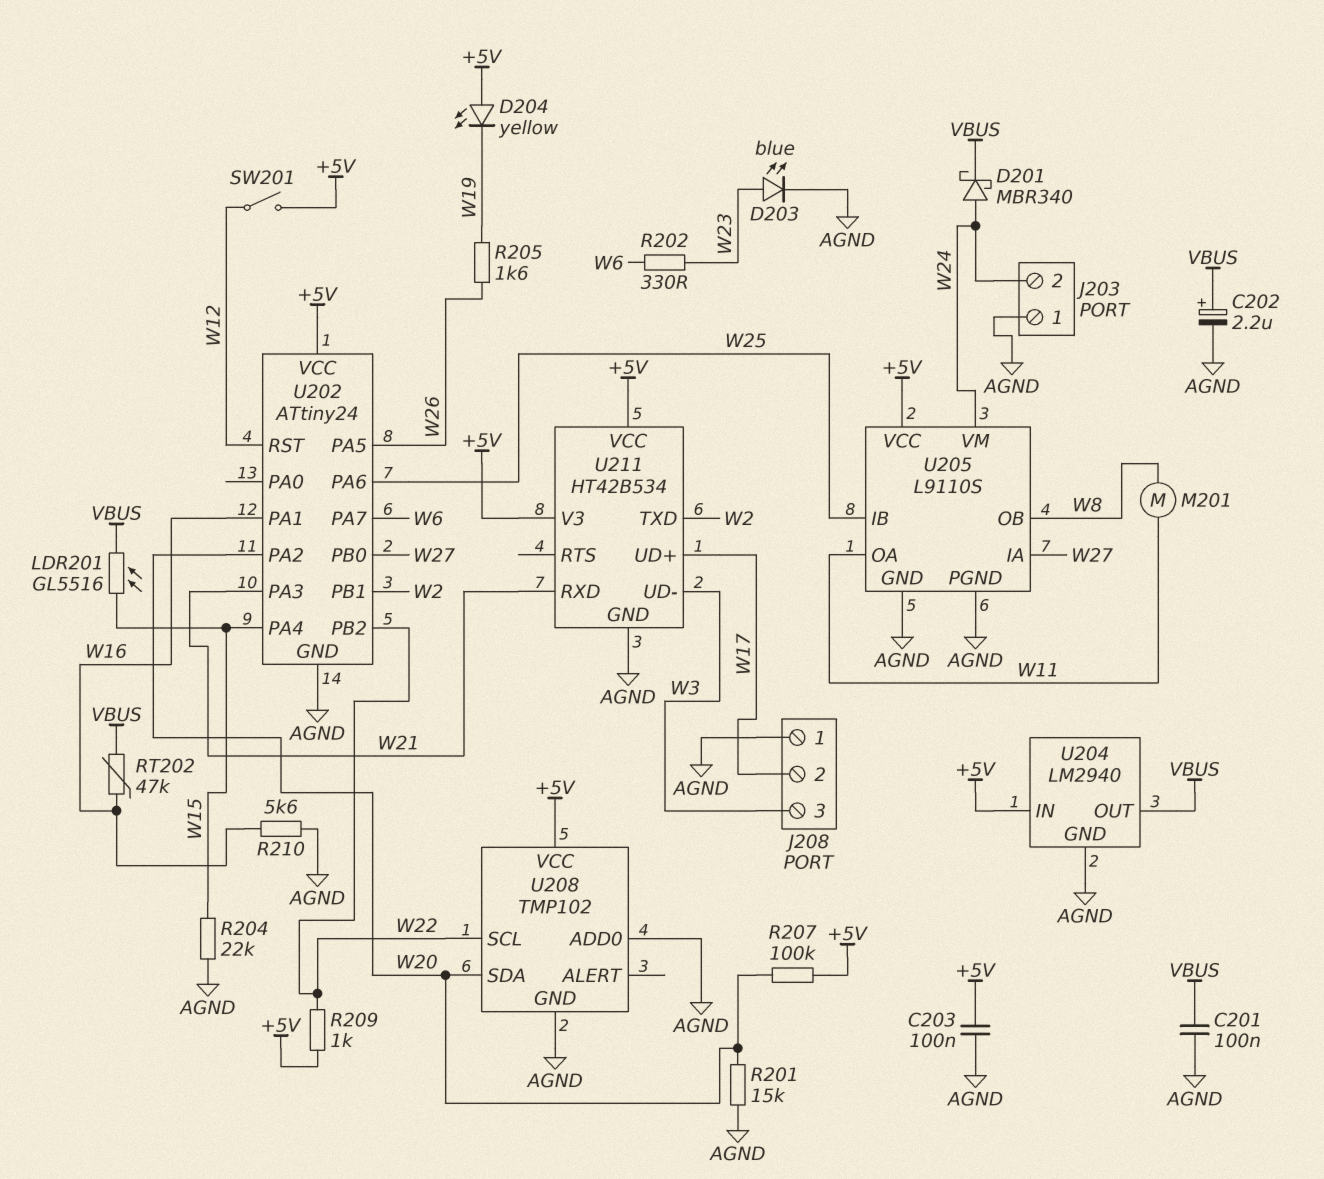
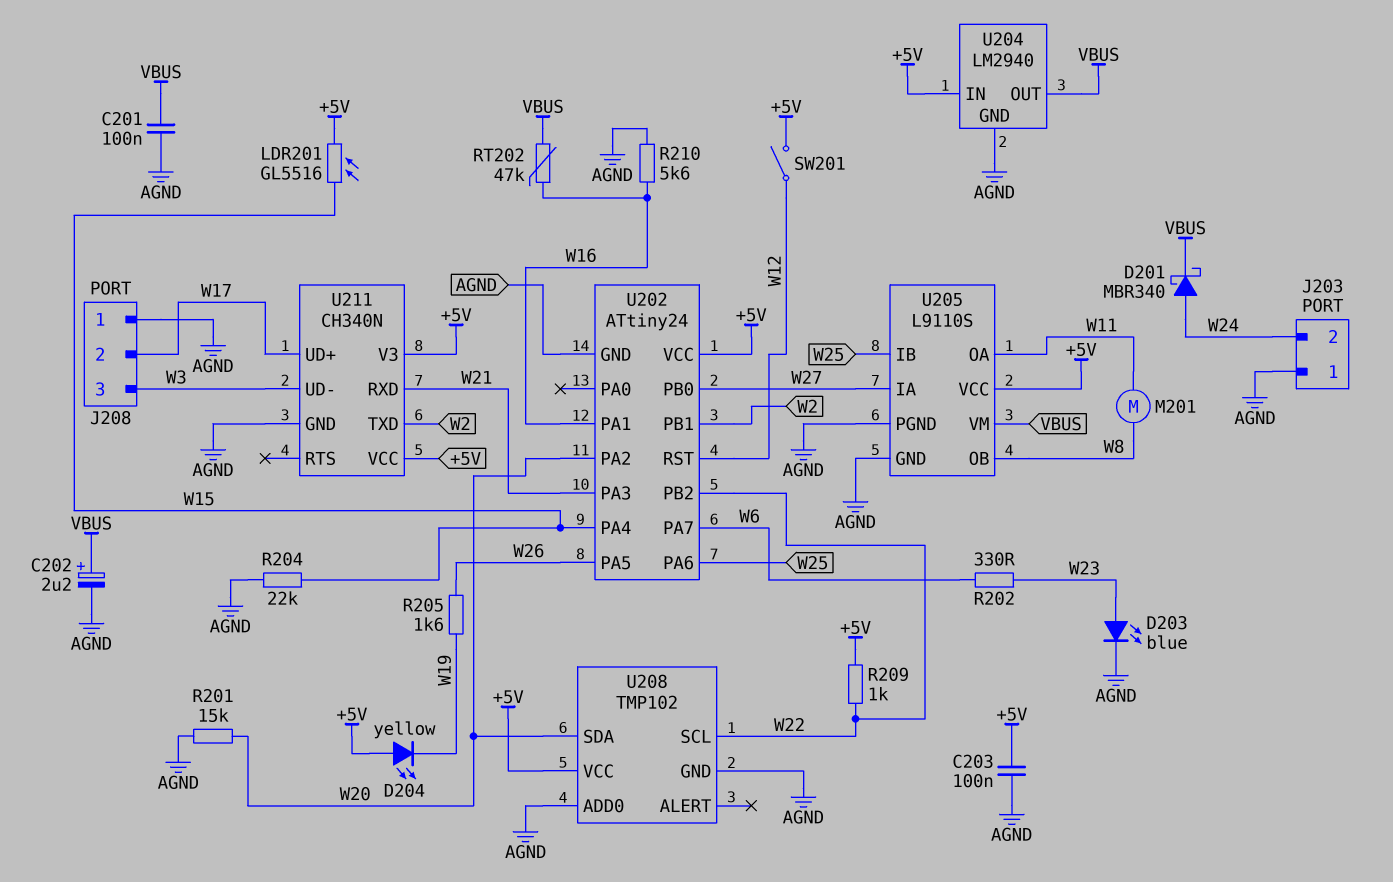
LDR201: GL5516 (VBUS, W15) -> GL5516 (+5V, W15)
R207: 100k (+5V, W20) -> none
U205 pin VM: W24 -> VBUS
U211: HT42B534 -> CH340N

